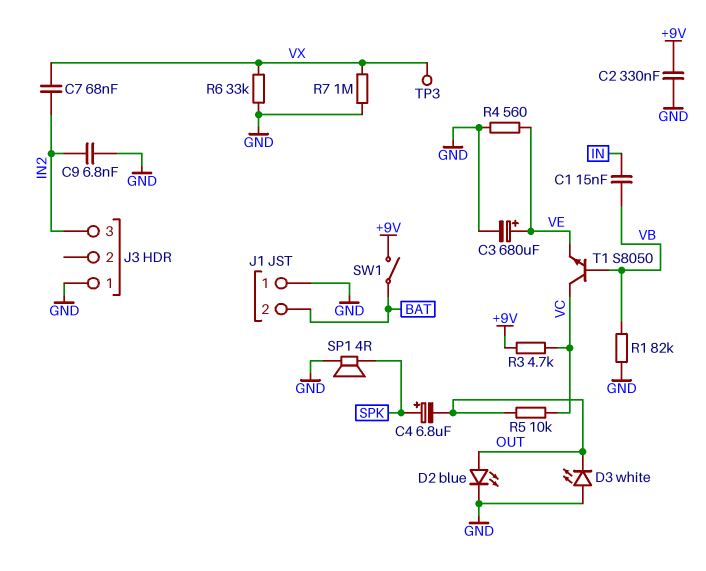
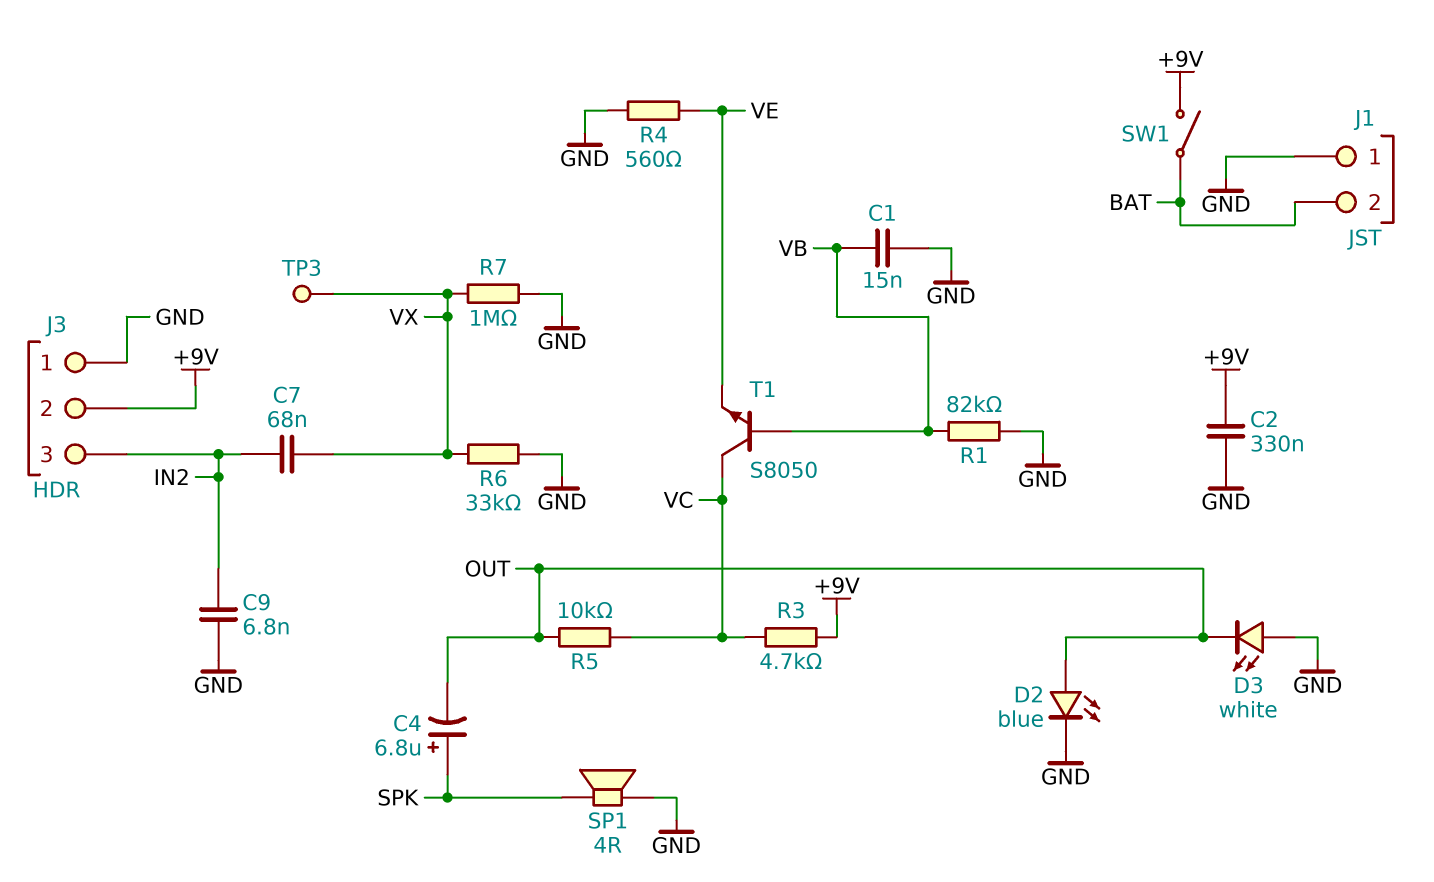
C1: 15nF (IN, VB) -> 15nF (GND, VB)
C3: 680uF (plus VE, minus GND) -> none
J3 pin 2: none -> +9V

